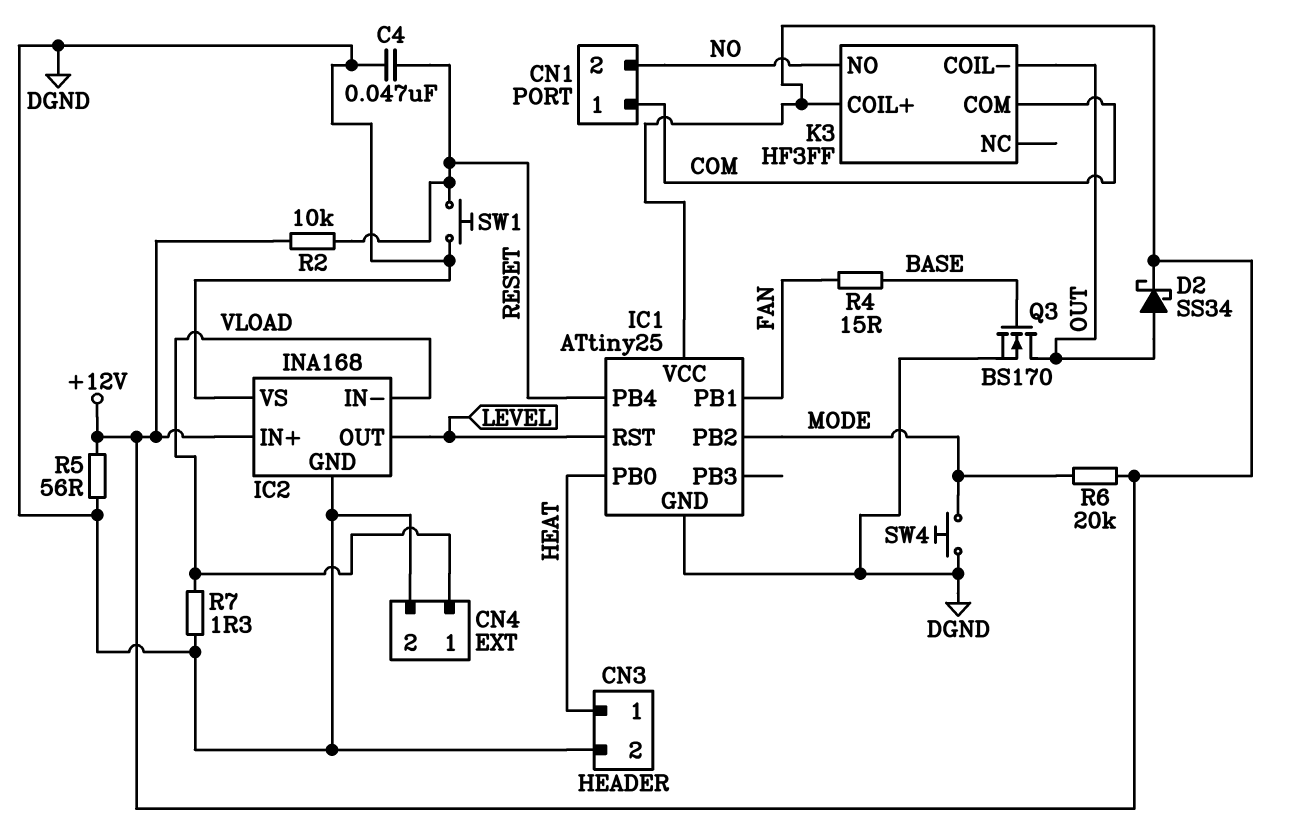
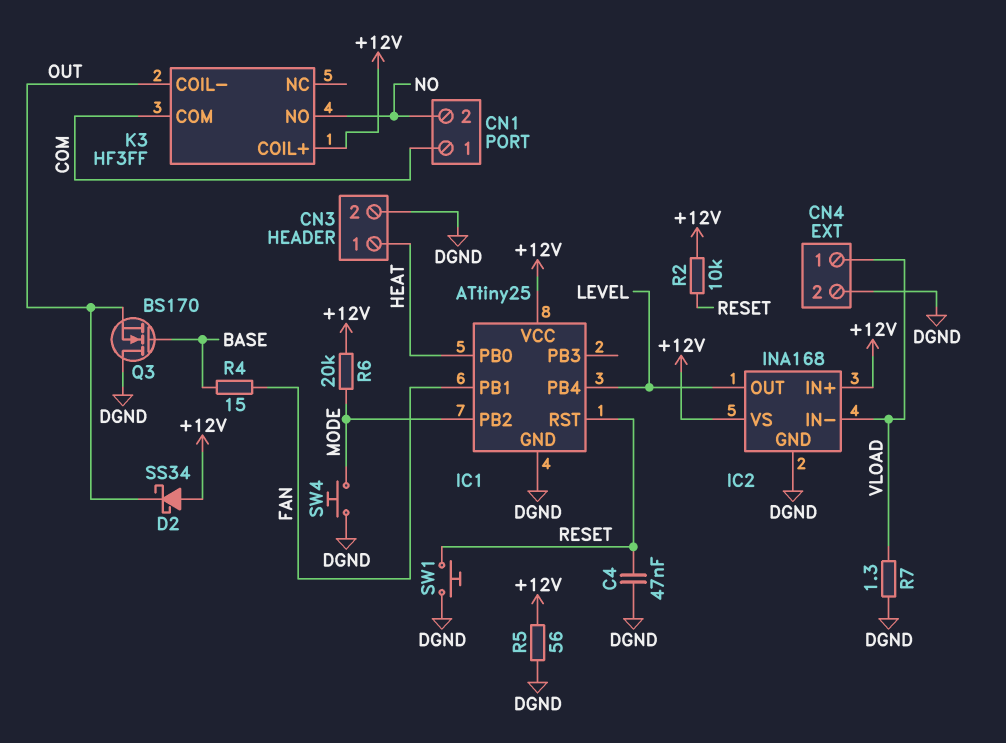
D2: schottky SS34 (A OUT, K +12V) -> schottky SS34 (A +12V, K OUT)
IC1 pin PB4: RESET -> LEVEL
IC1 pin RST: LEVEL -> RESET
IC2 pin VS: DGND -> +12V
Q3: NMOS BS170 (G BASE, D OUT, S DGND) -> NMOS BS170 (G BASE, D DGND, S OUT)

